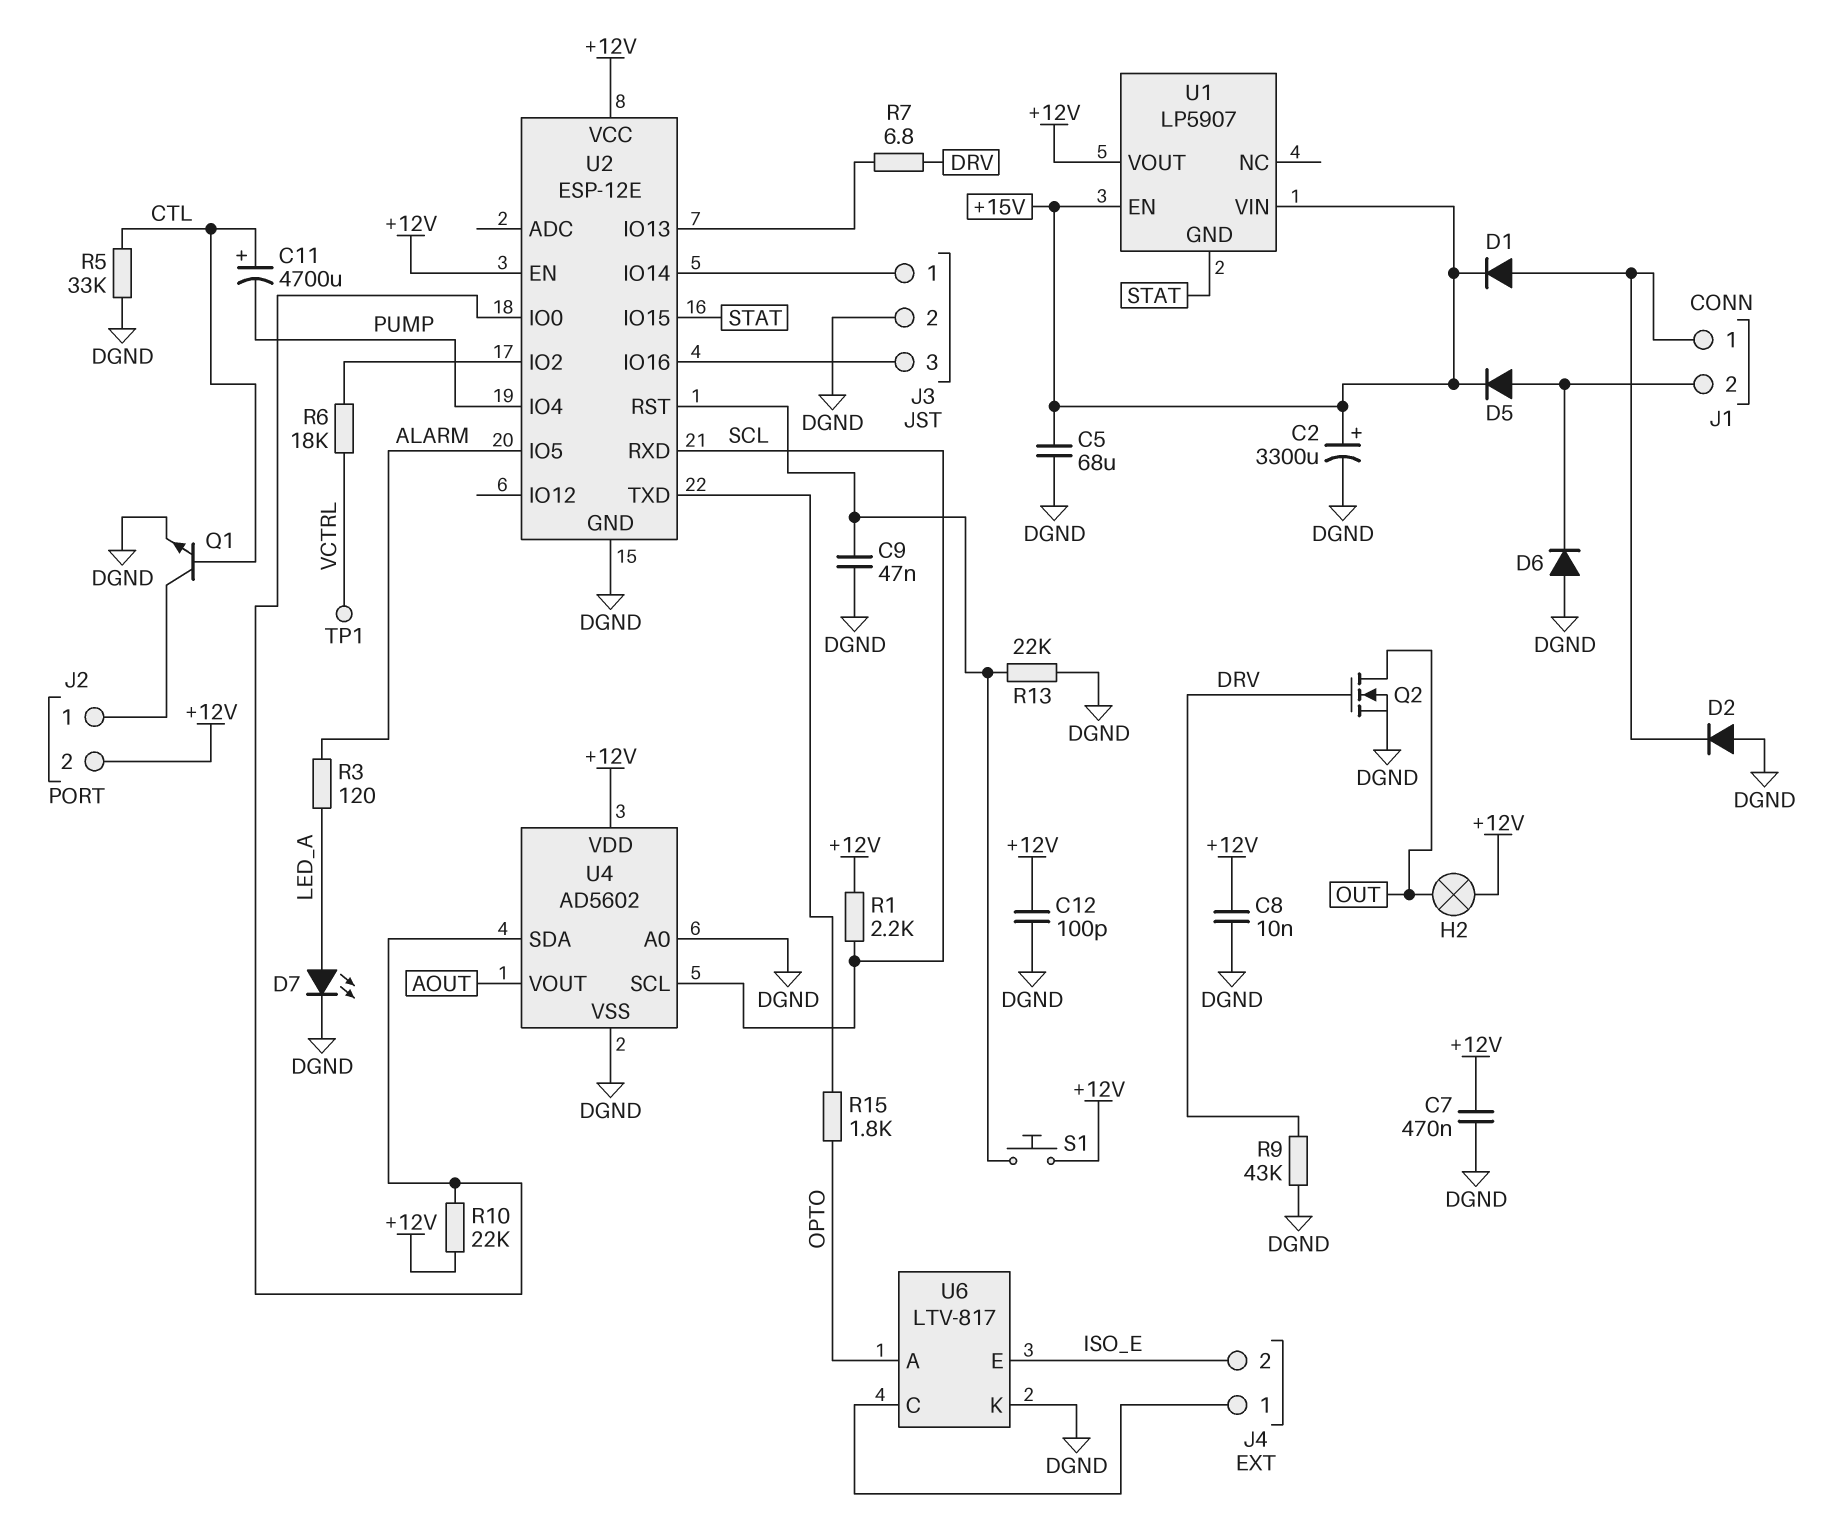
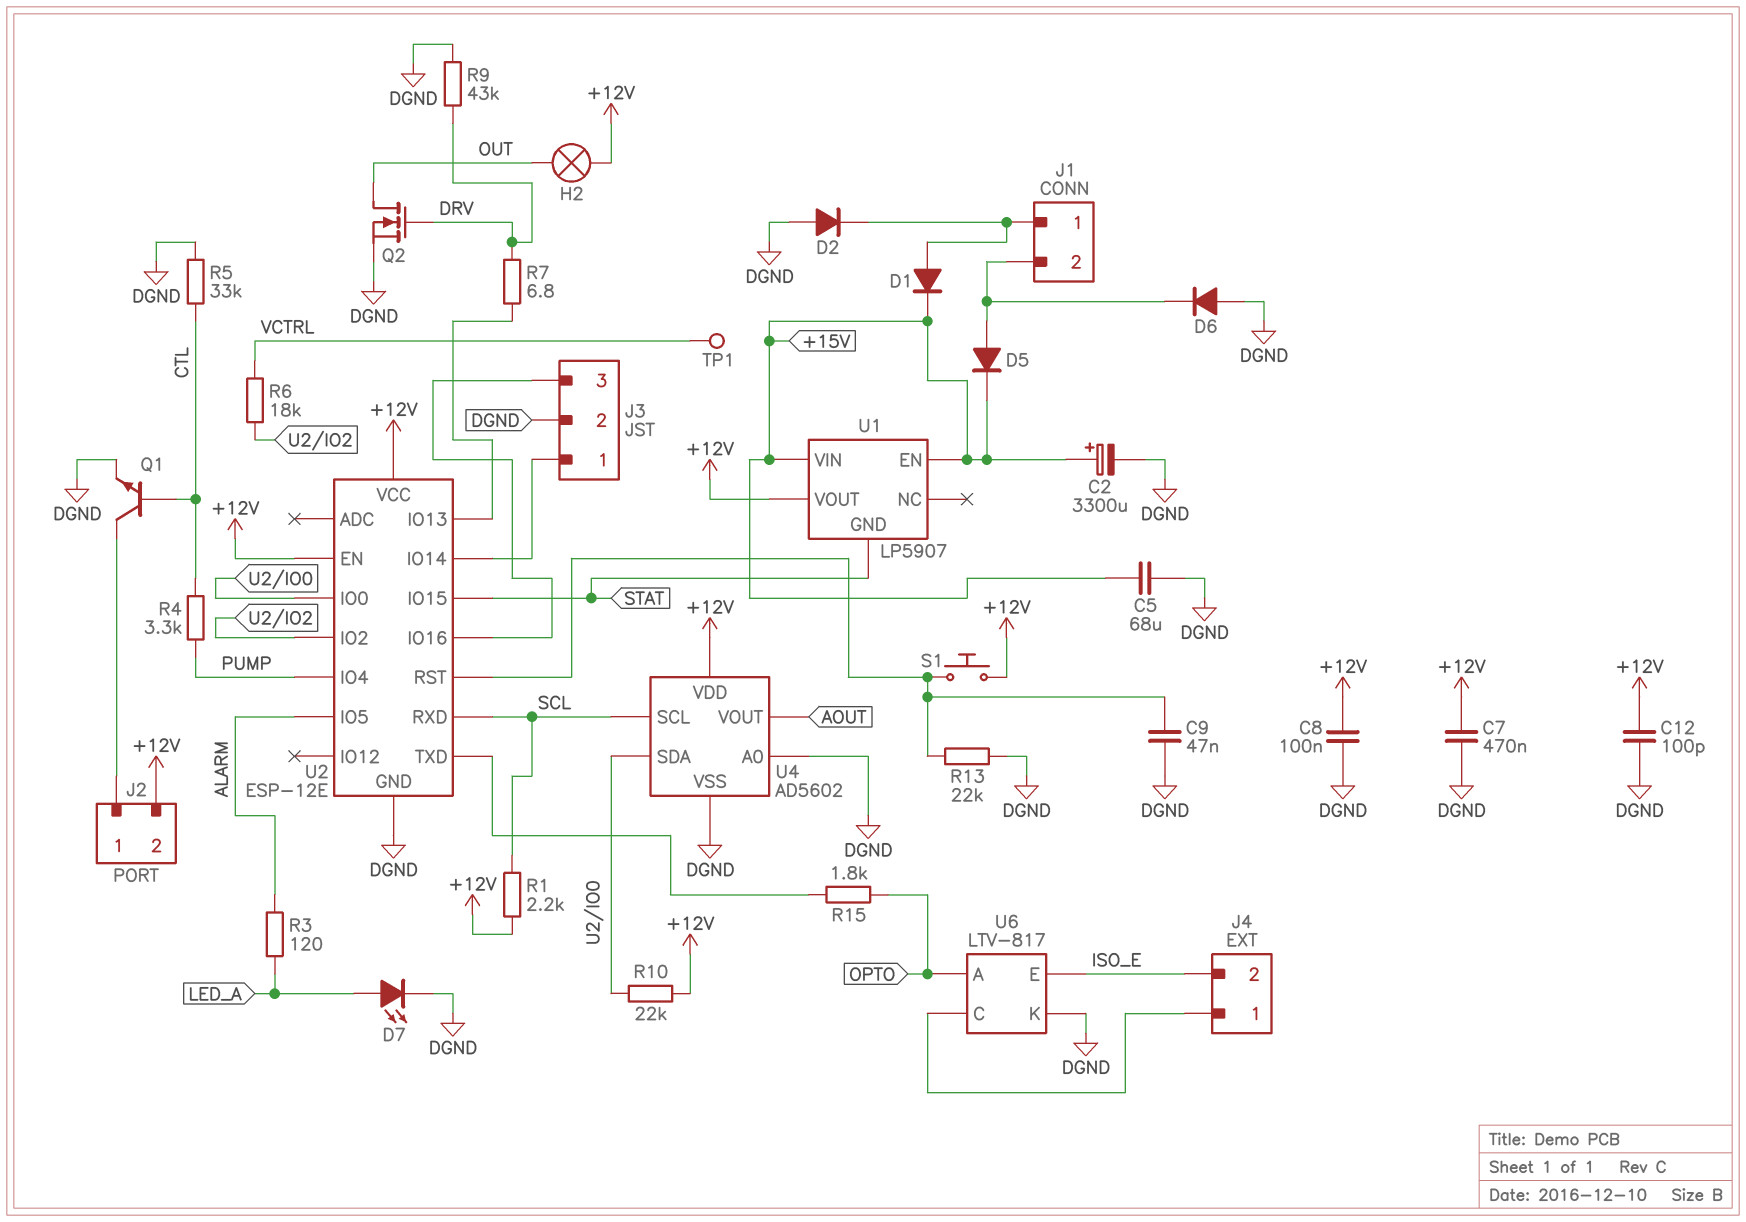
C8: 10nF (+12V, DGND) -> 100nF (+12V, DGND)
C11: 4700uF (plus CTL, minus PUMP) -> none
R4: none -> 3.3k (CTL, PUMP)

